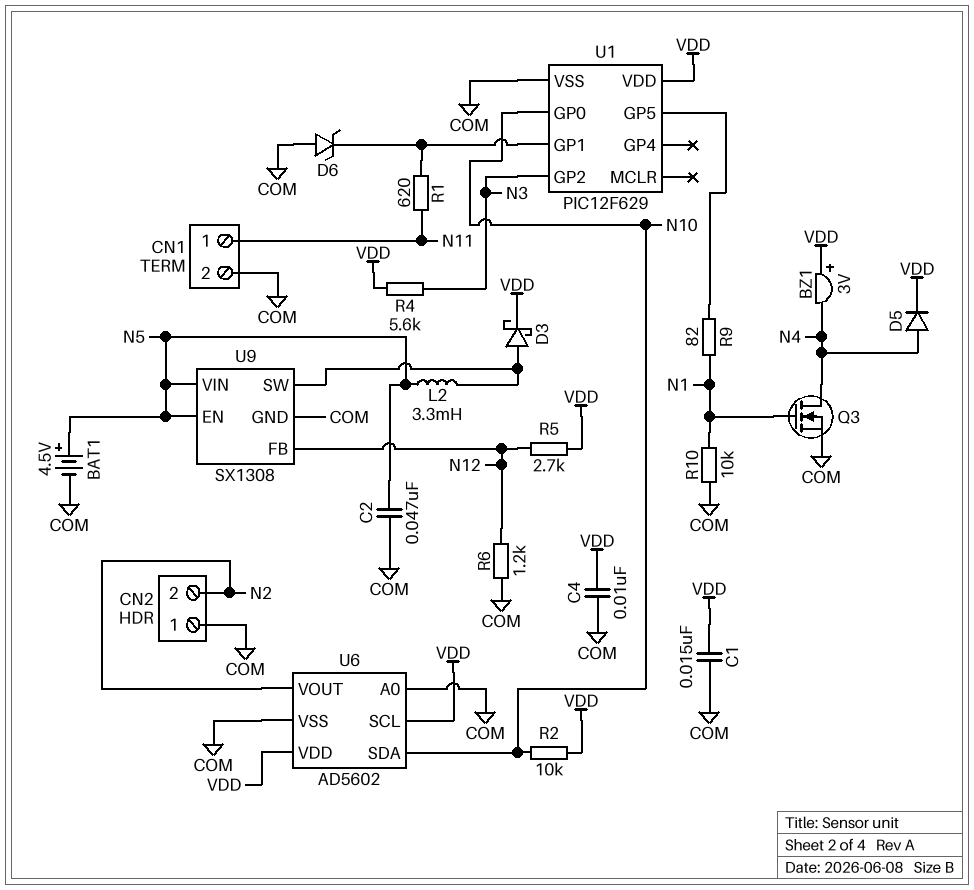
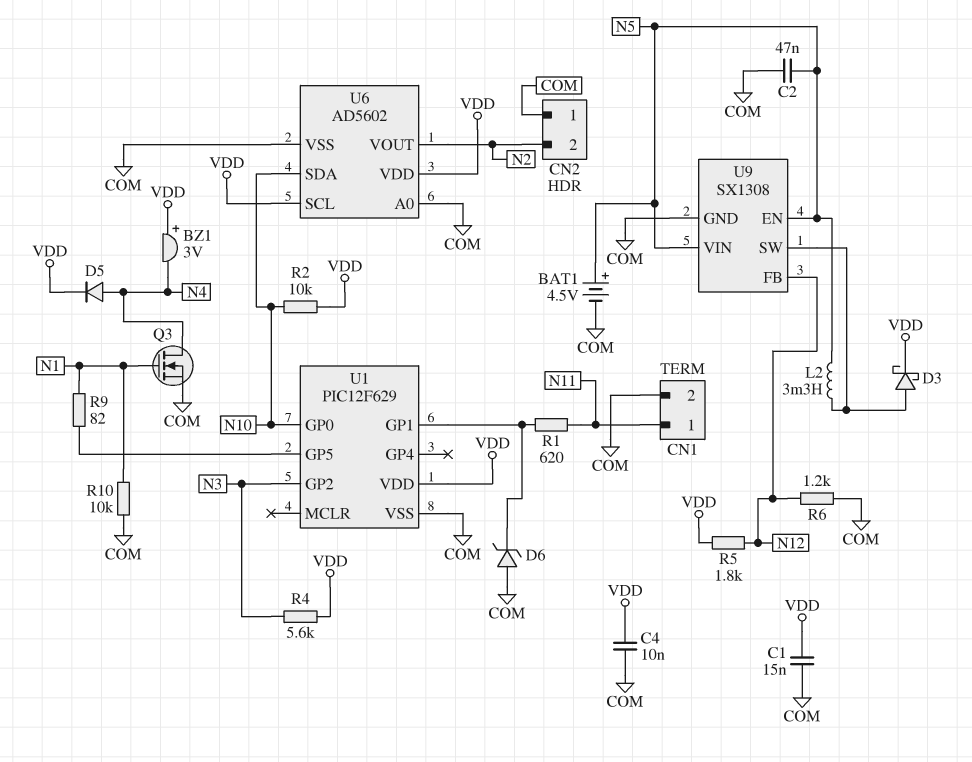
R5: 2.7k (N12, VDD) -> 1.8k (N12, VDD)

